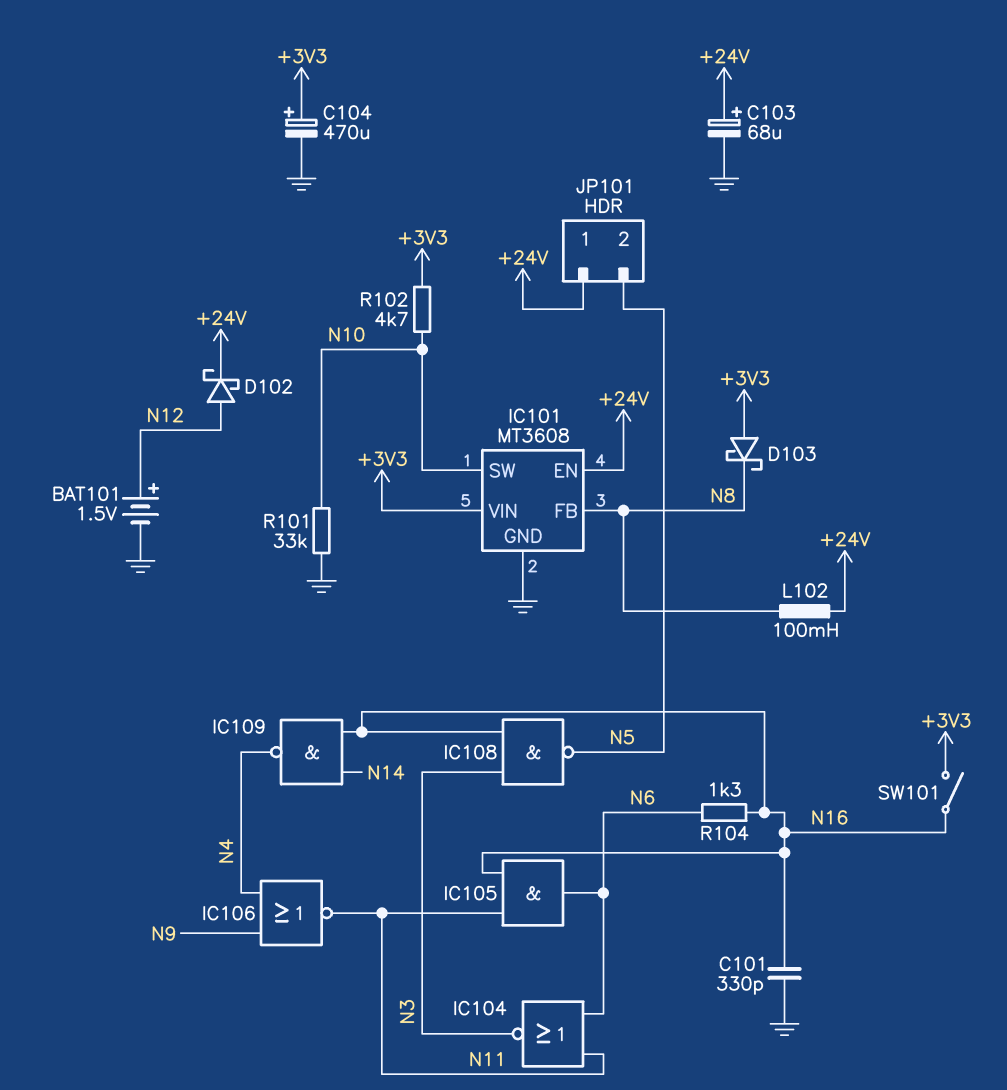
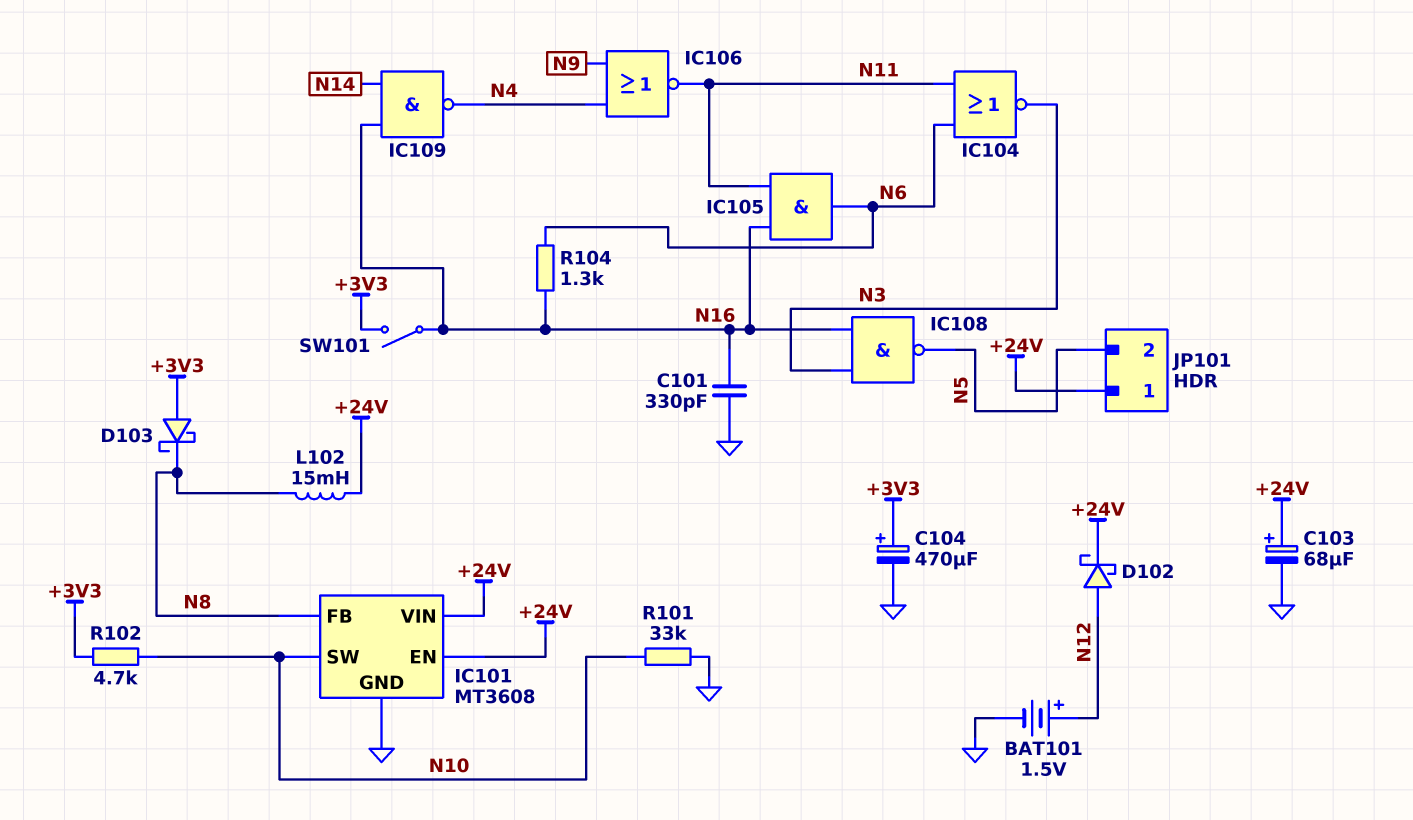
IC101 pin VIN: +3V3 -> +24V
L102: 100mH (+24V, N8) -> 15mH (+24V, N8)

